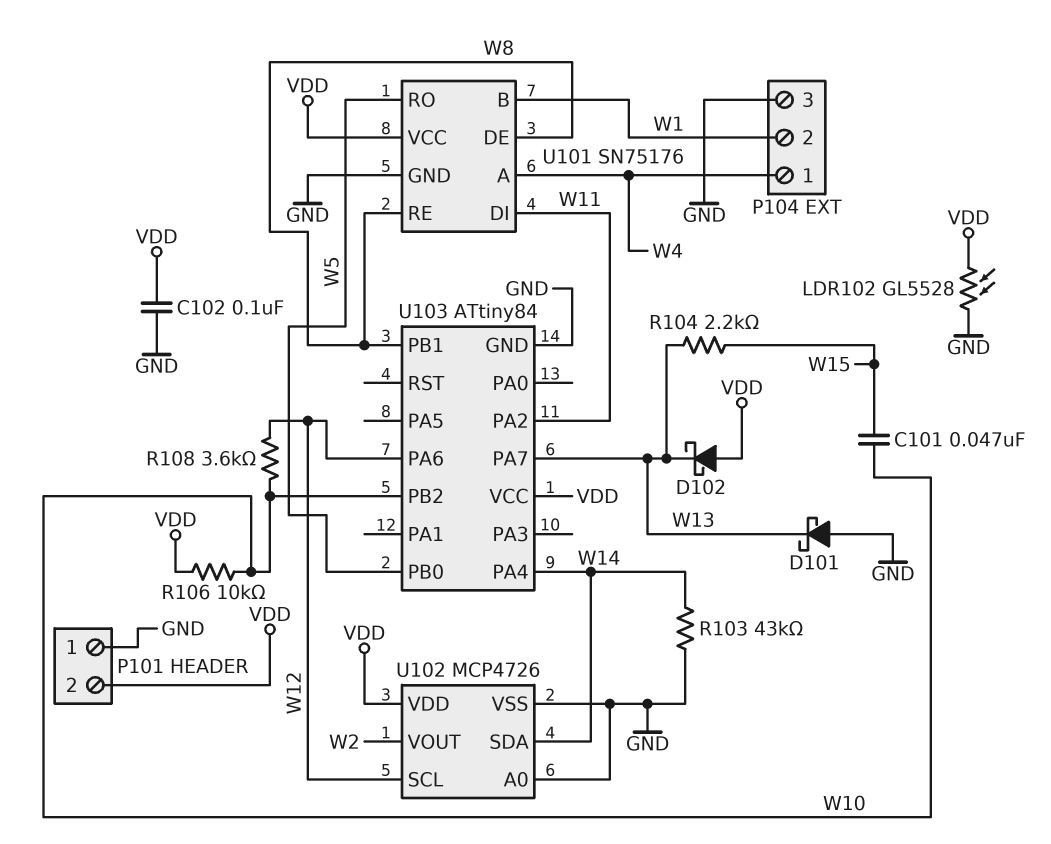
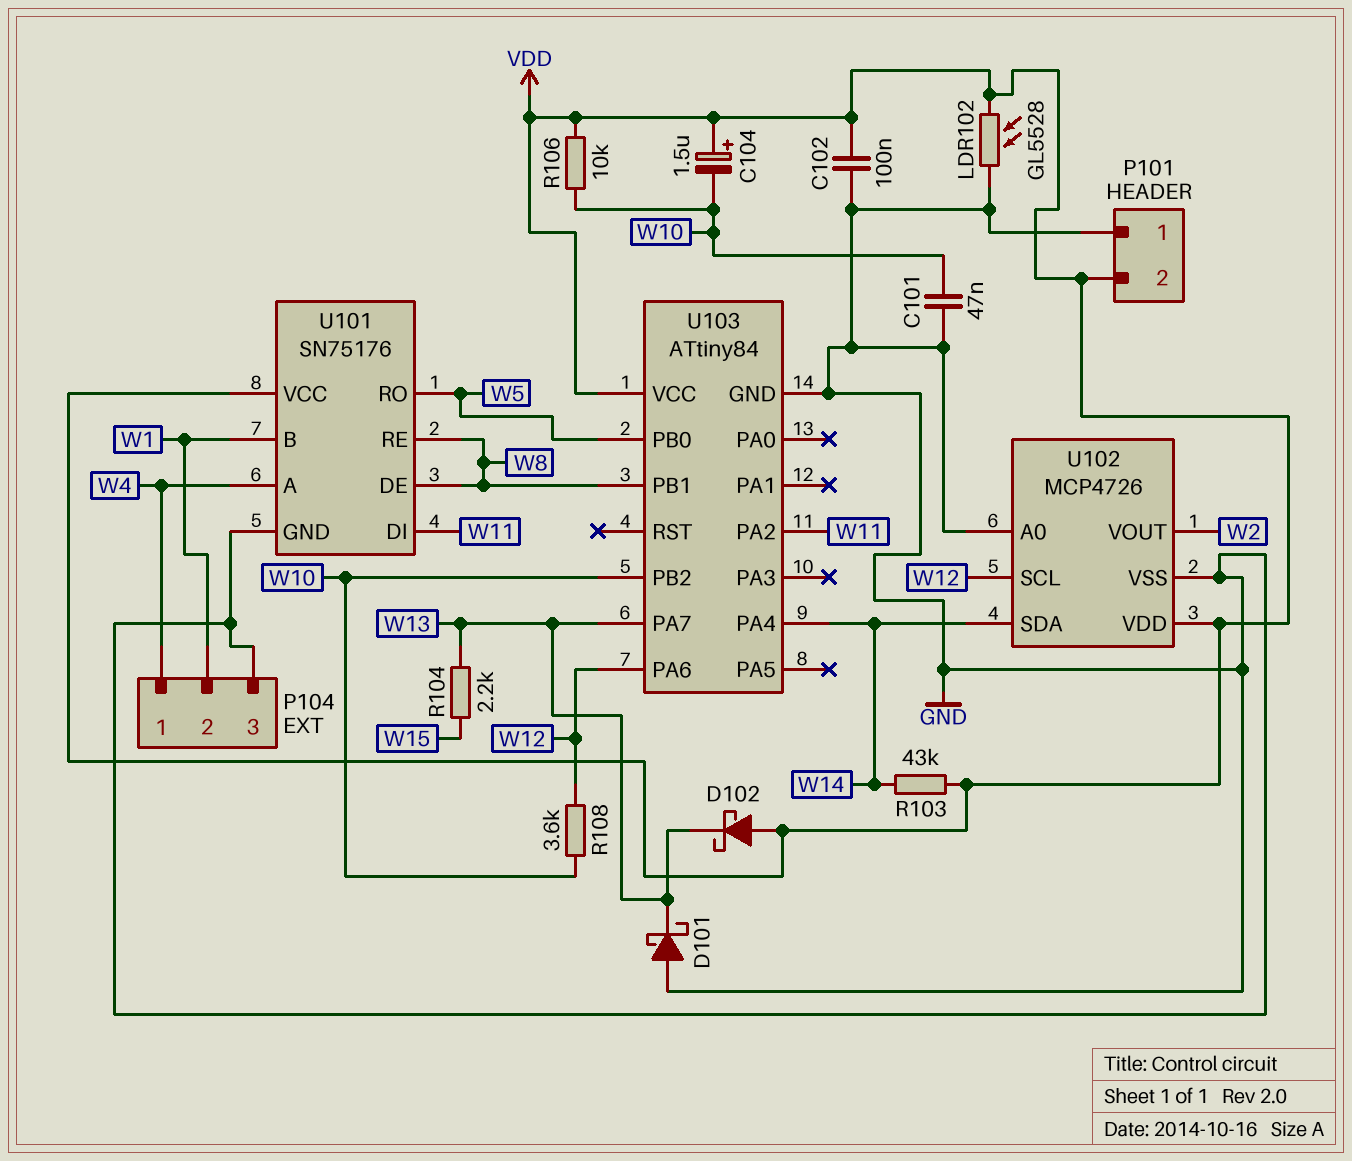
C101: 47nF (W10, W15) -> 47nF (GND, W10)
C104: none -> 1.5uF (plus VDD, minus W10)
R103: 43k (GND, W14) -> 43k (VDD, W14)

